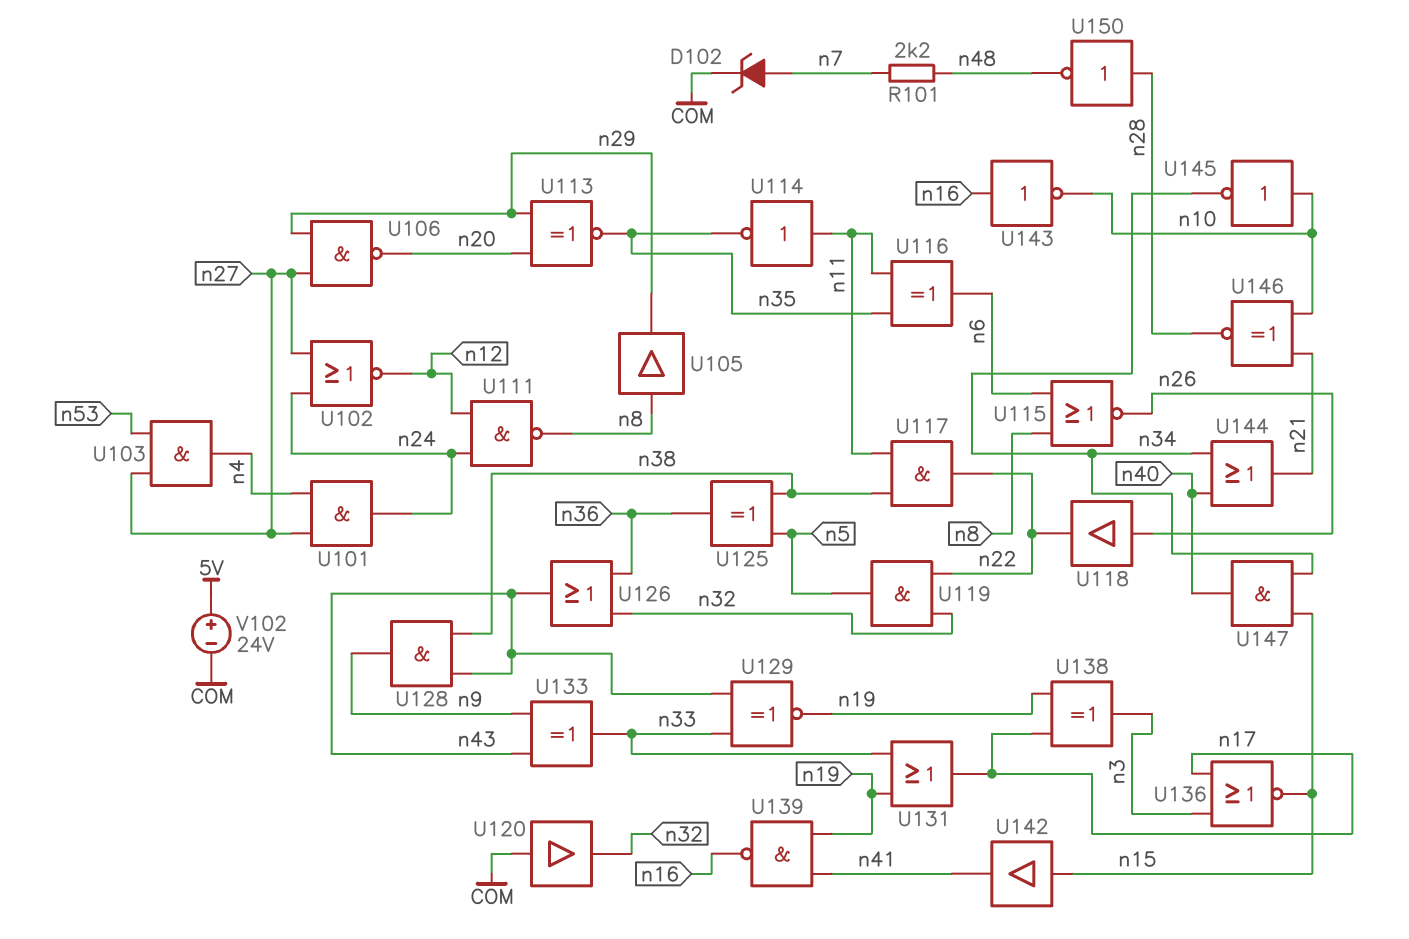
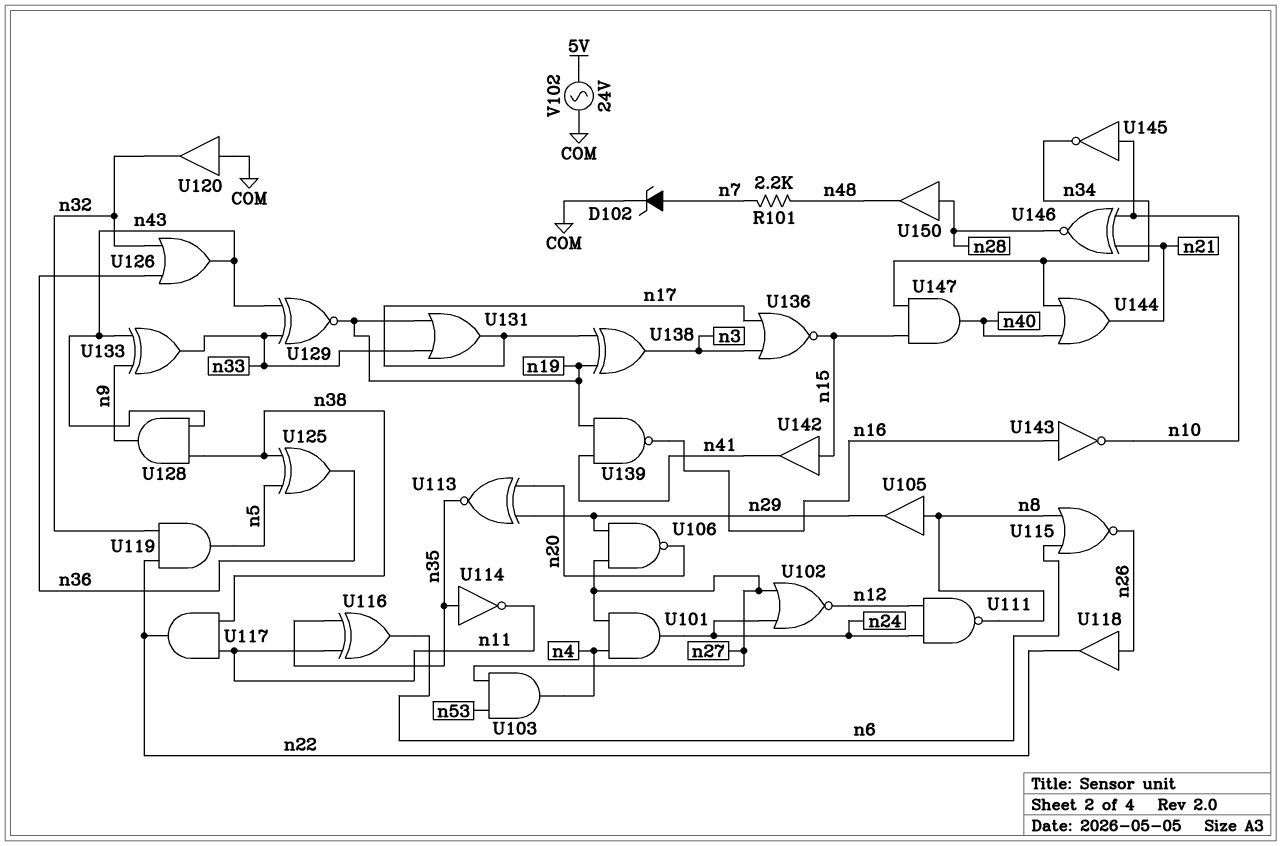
U114: NOT (in n11, out n35) -> NOT (in n35, out n11)
U150: NOT (in n28, out n48) -> buffer (in n28, out n48)
V102: 24V (plus 5V, minus COM) -> AC 24V (5V, COM)

